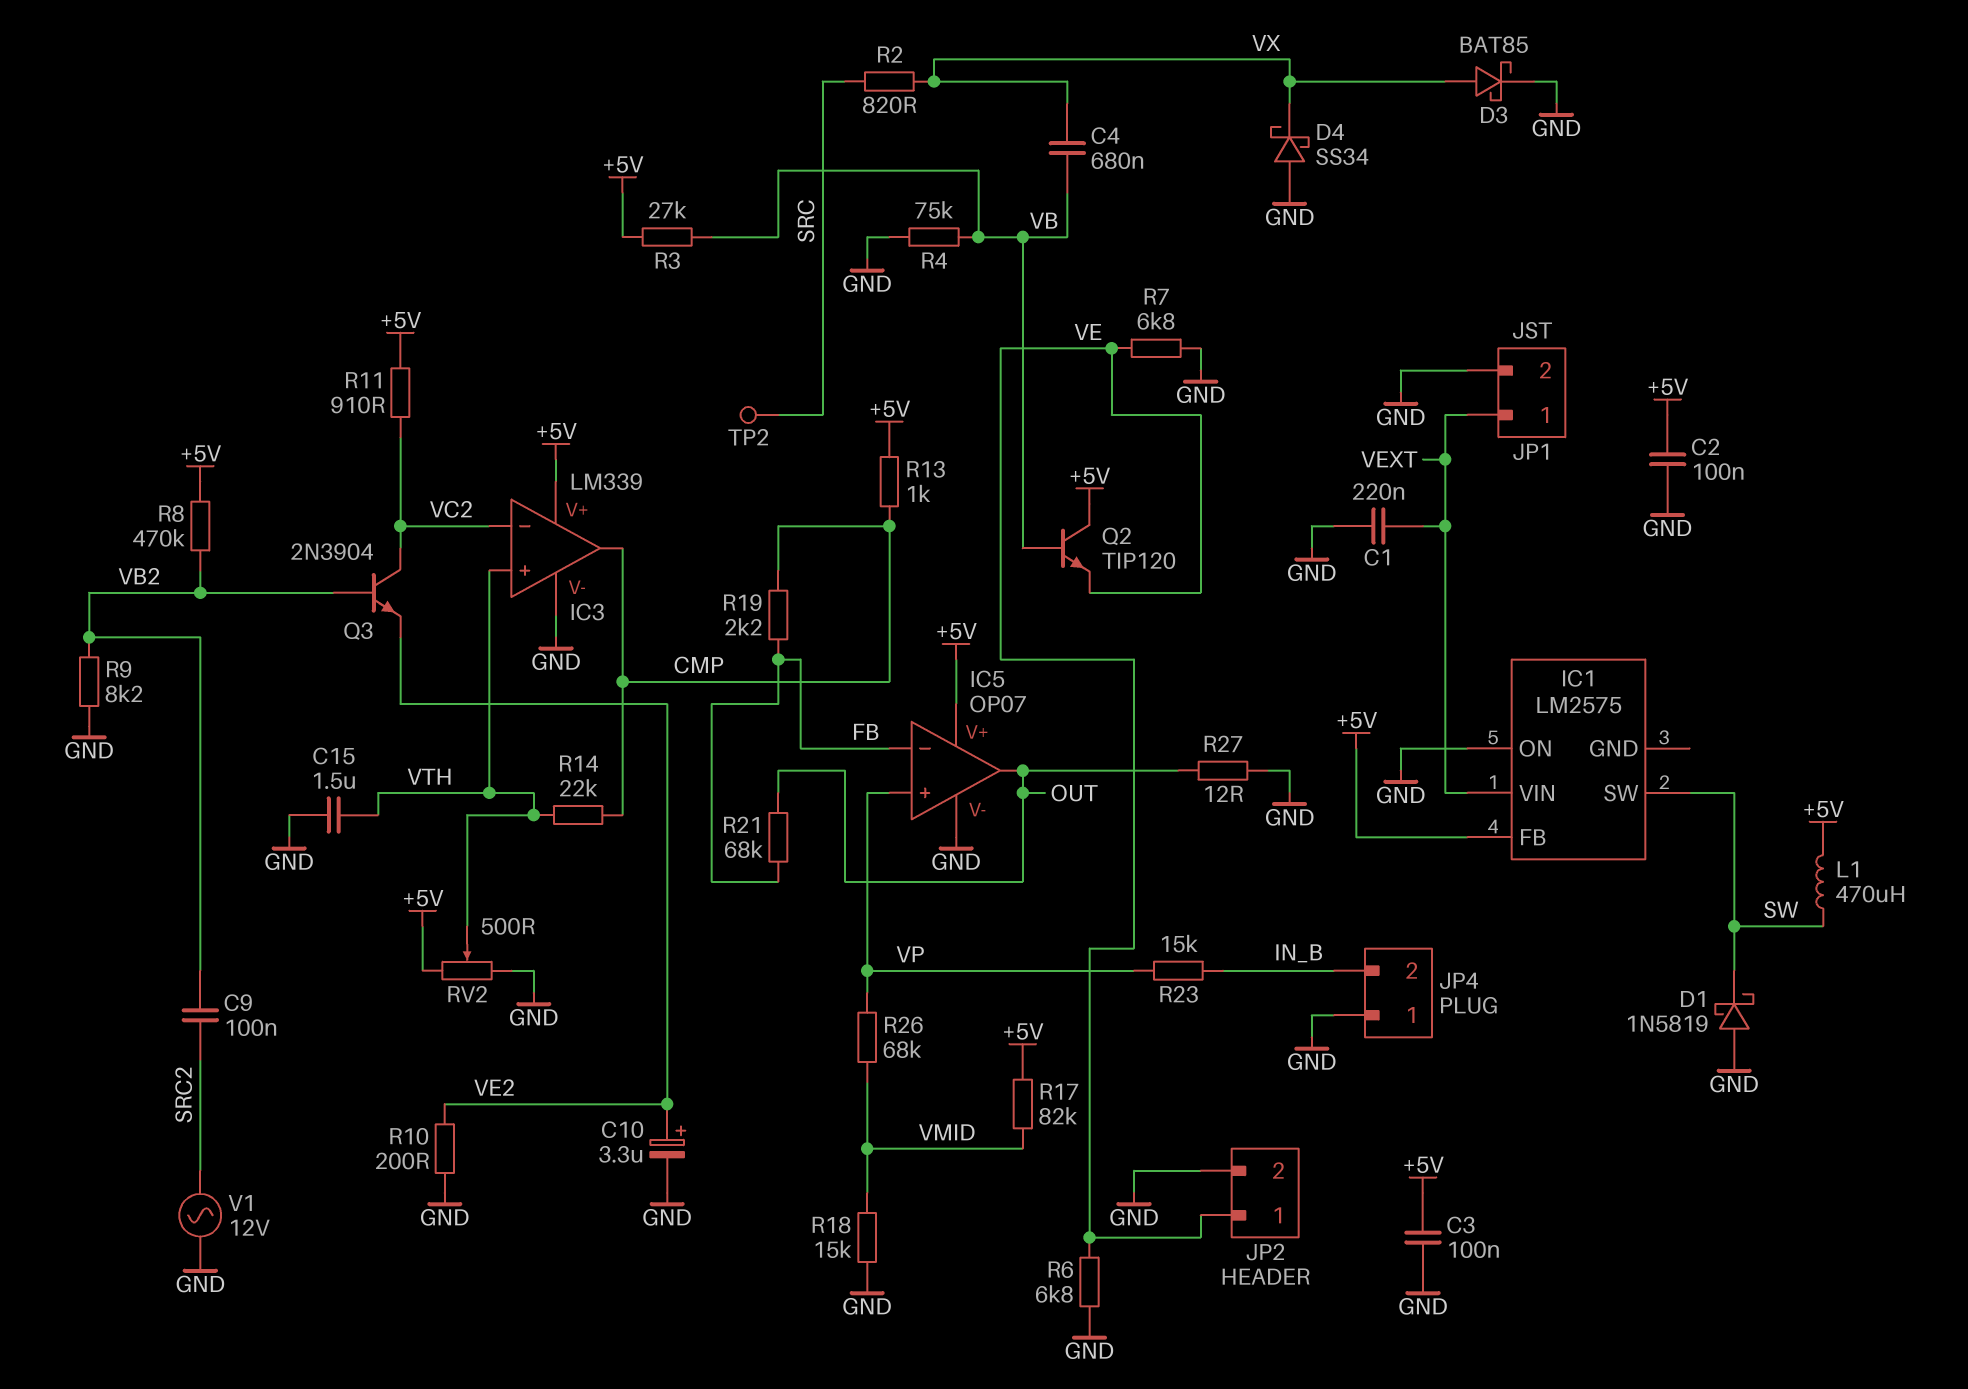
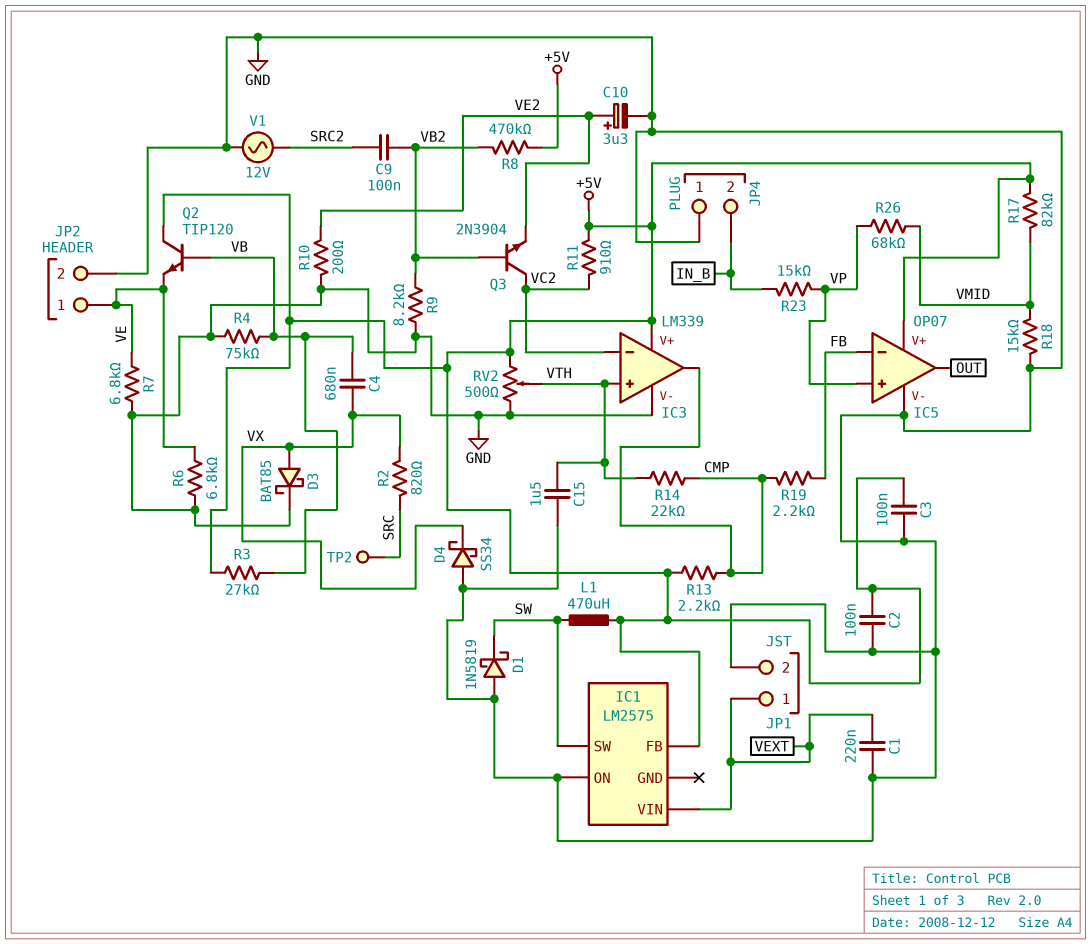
R13: 1k (+5V, CMP) -> 2.2k (+5V, CMP)
R21: 68k (FB, OUT) -> none
R27: 12 (GND, OUT) -> none

